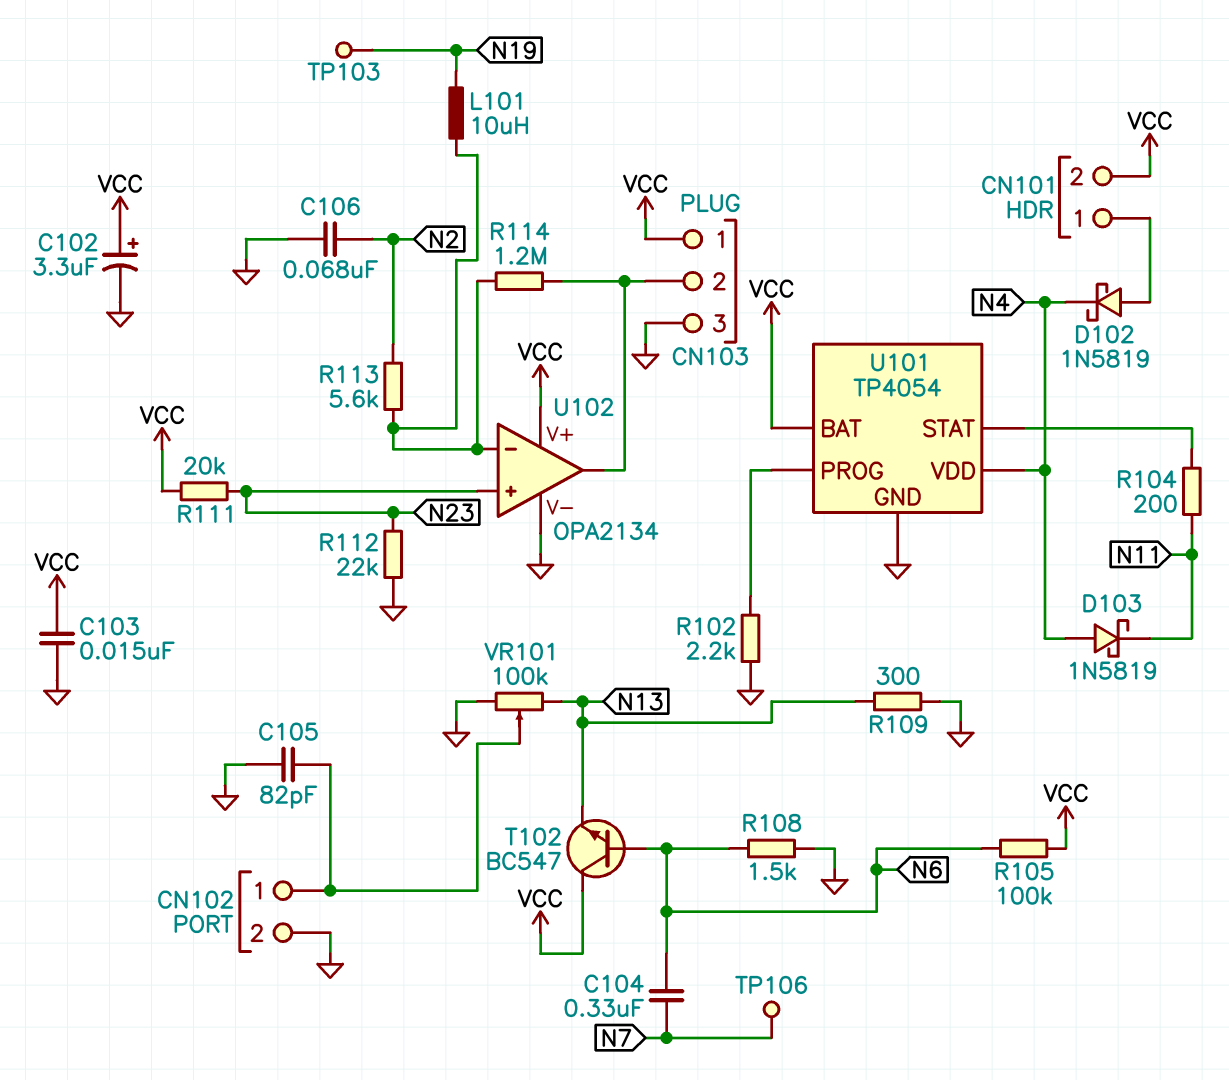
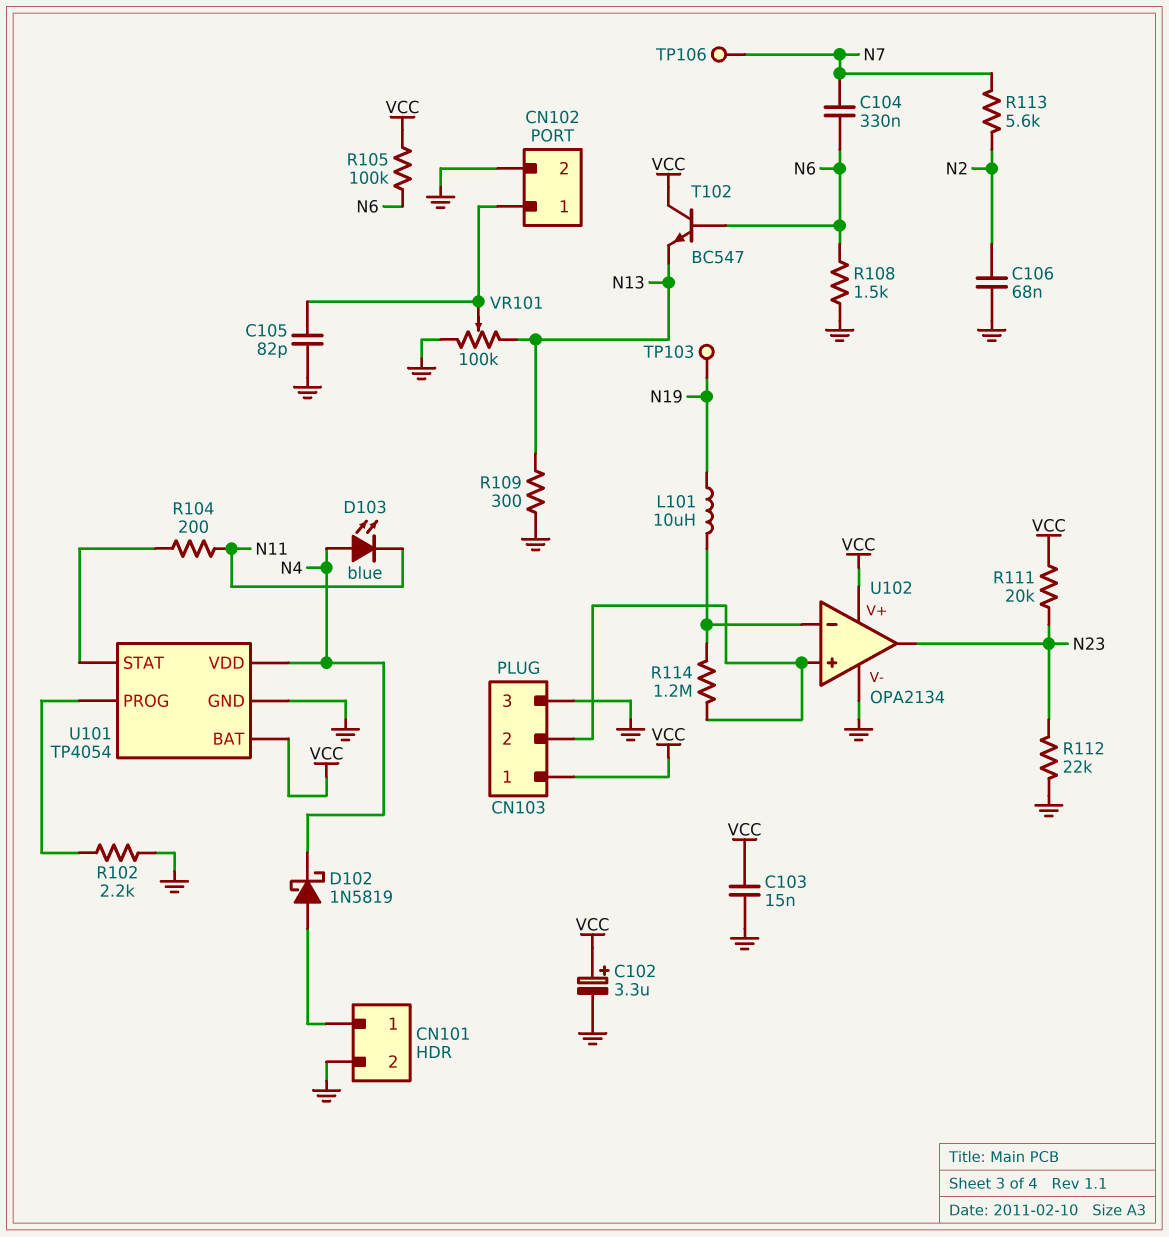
CN101 pin 2: VCC -> GND
D103: schottky 1N5819 (A N4, K N11) -> LED blue (A N4, K N11)
R113: 5.6k (N2, U102/in-) -> 5.6k (N2, N7)
U102 pin in+: N23 -> CN103/2
U102 pin out: CN103/2 -> N23

